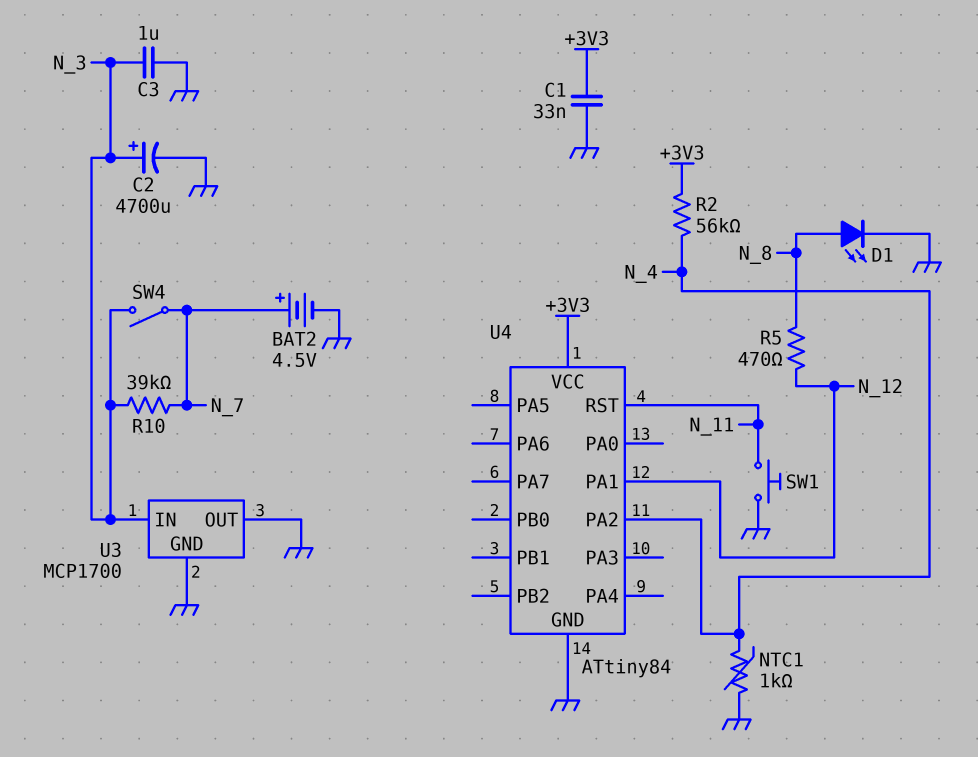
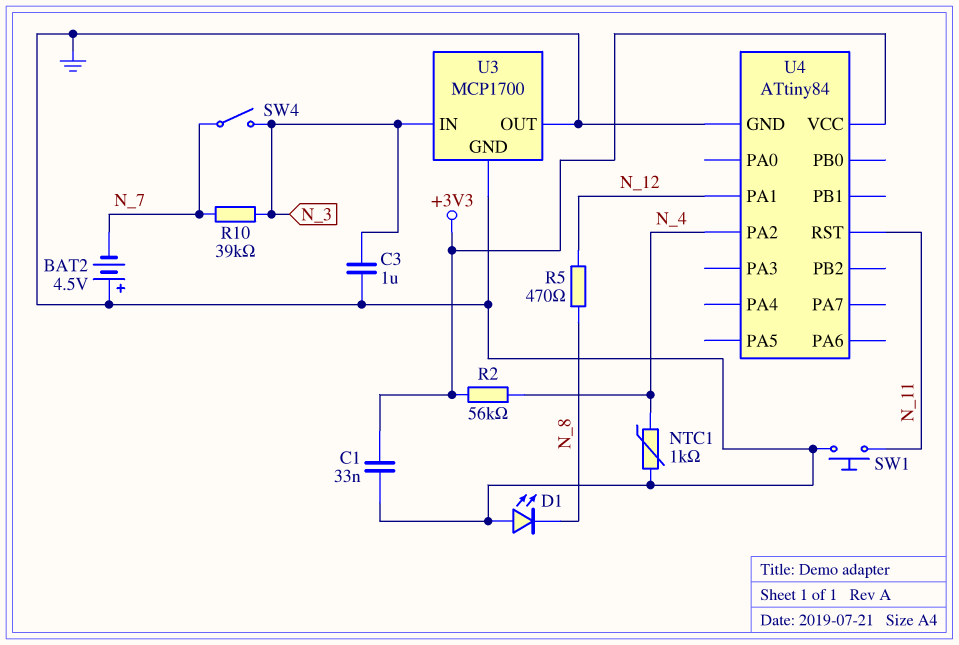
BAT2: 4.5V (plus N_7, minus GND) -> 4.5V (plus GND, minus N_7)
C2: 4700uF (plus N_3, minus GND) -> none
D1: LED (A N_8, K GND) -> LED (A GND, K N_8)

